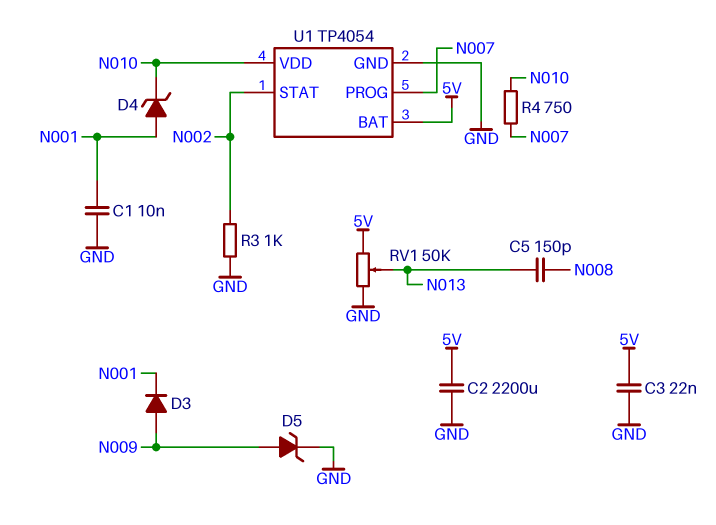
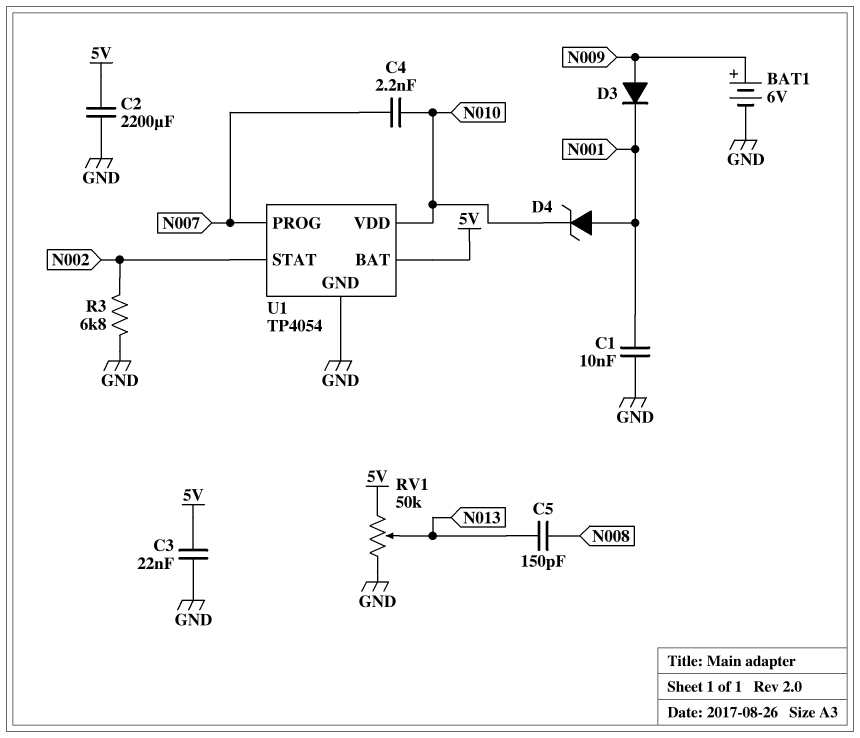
BAT1: none -> 6V (plus N009, minus GND)
C4: none -> 2.2nF (N007, N010)
D5: zener (A N009, K GND) -> none
R3: 1k (GND, N002) -> 6.8k (GND, N002)
R4: 750 (N007, N010) -> none

